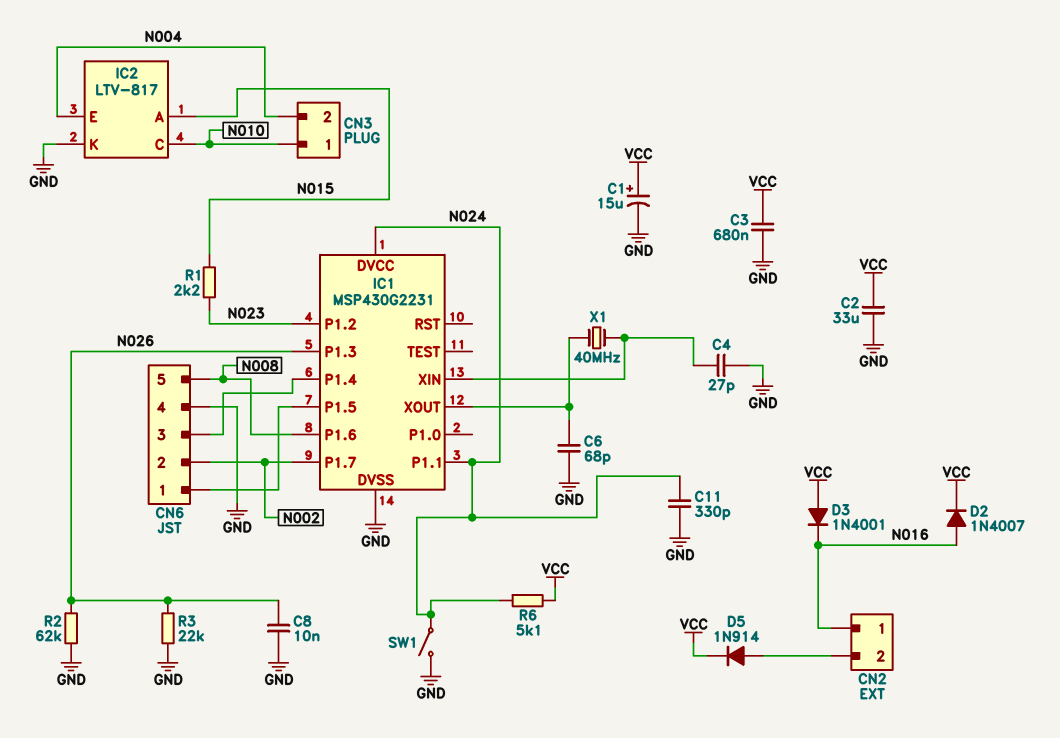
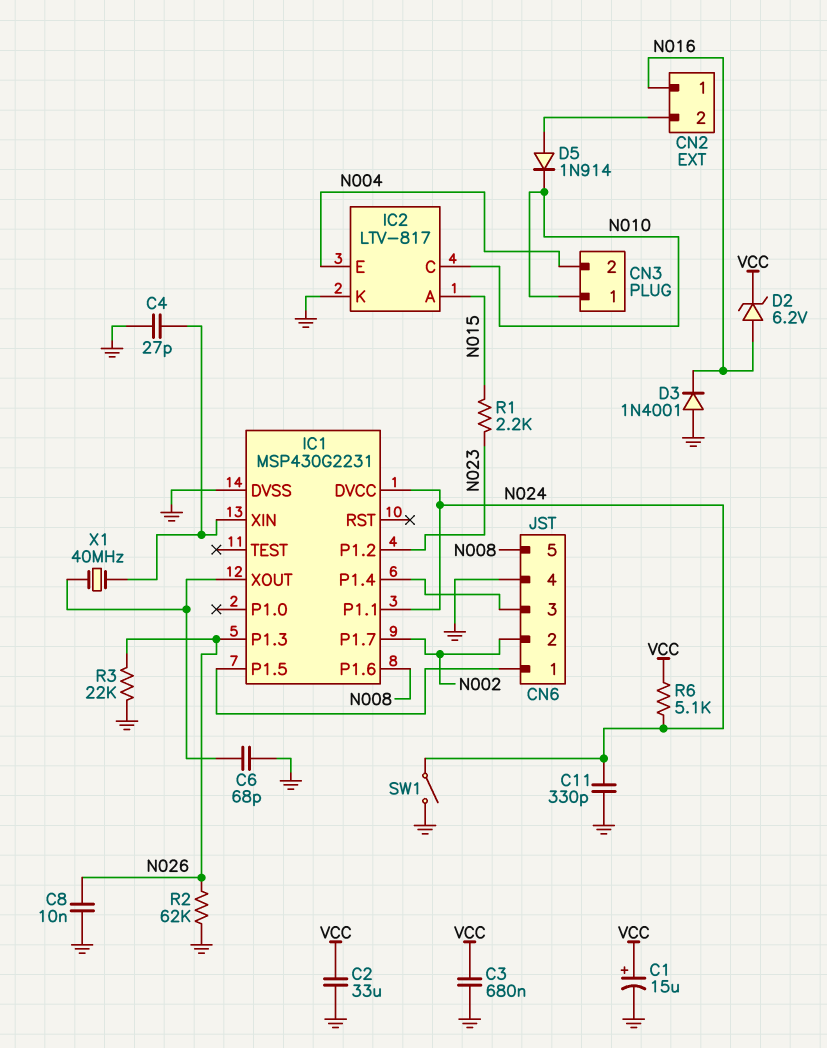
D2: diode 1N4007 (A N016, K VCC) -> zener 6.2V (A N016, K VCC)
D3: diode 1N4001 (A VCC, K N016) -> diode 1N4001 (A GND, K N016)
D5: diode 1N914 (A CN2/2, K VCC) -> diode 1N914 (A CN2/2, K N010)

